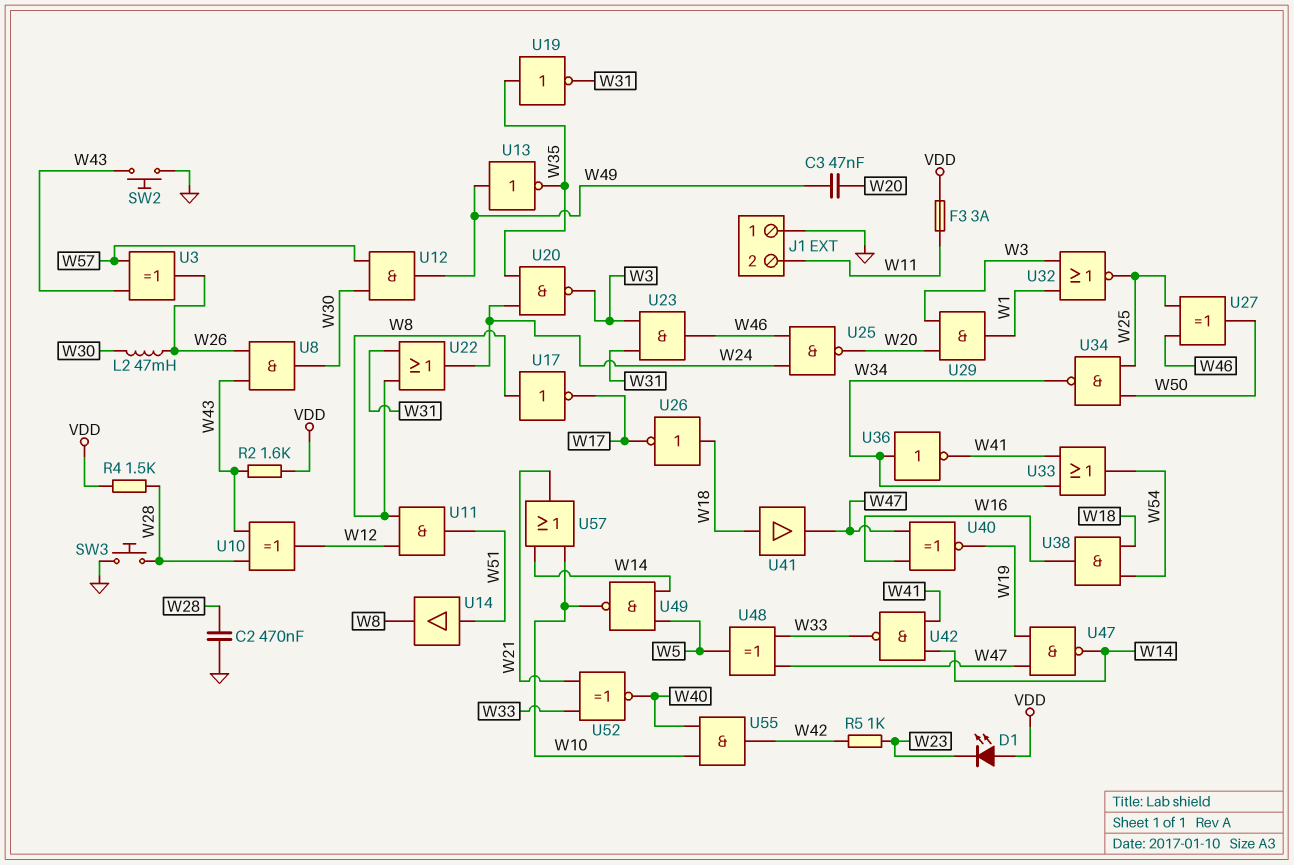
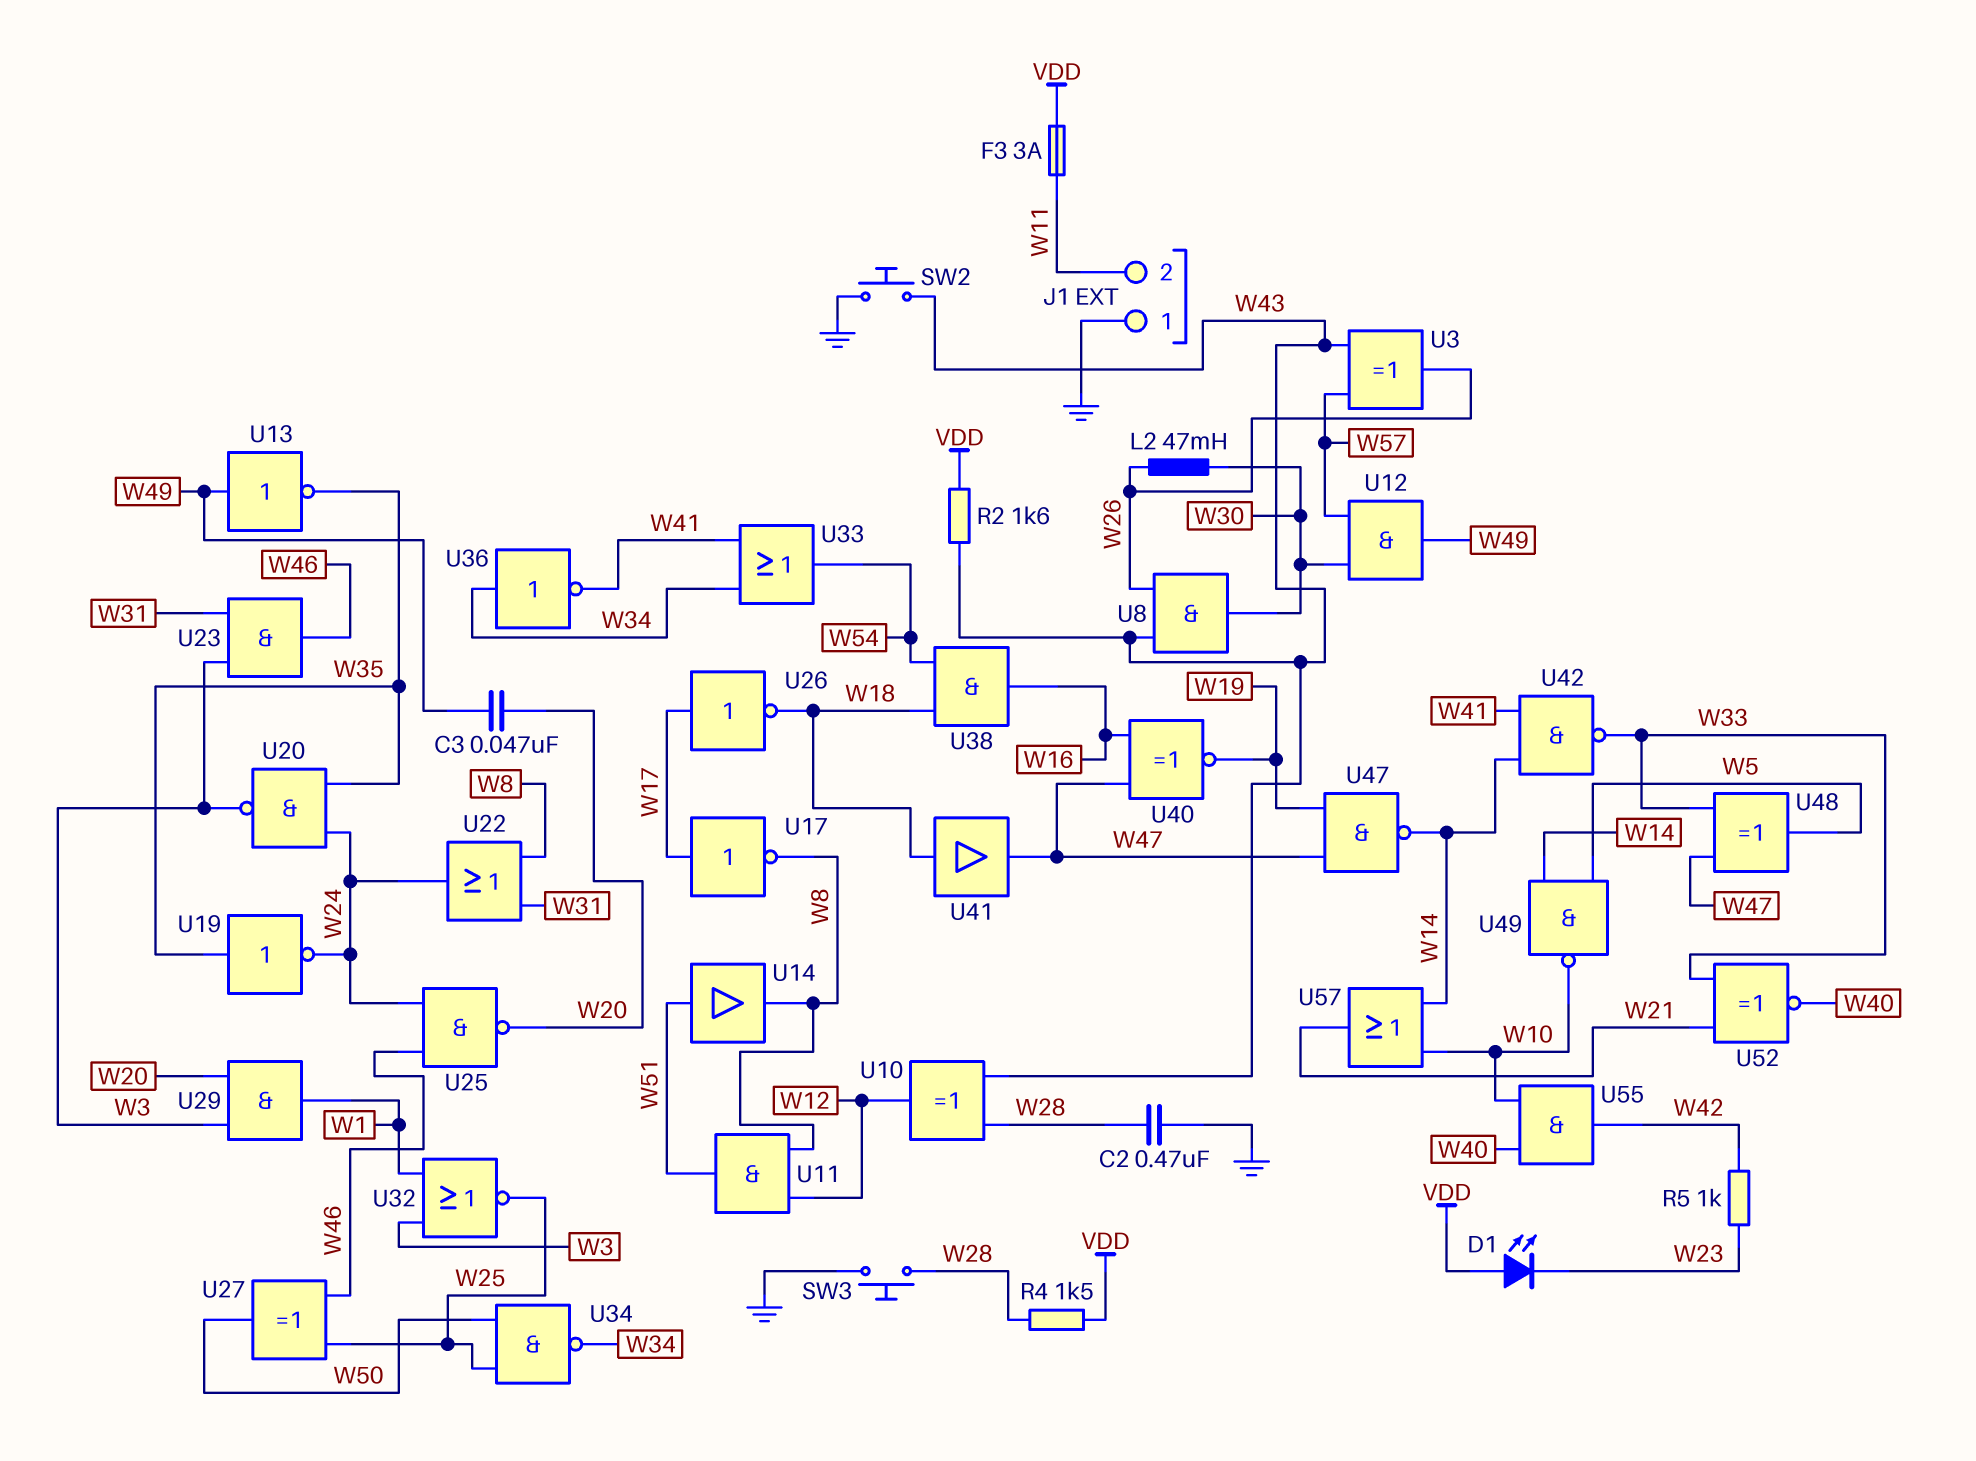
U17: NOT (in W8, out W17) -> NOT (in W17, out W8)
U19: NOT (in W35, out W31) -> NOT (in W35, out W24)
U26: NOT (in W18, out W17) -> NOT (in W17, out W18)

